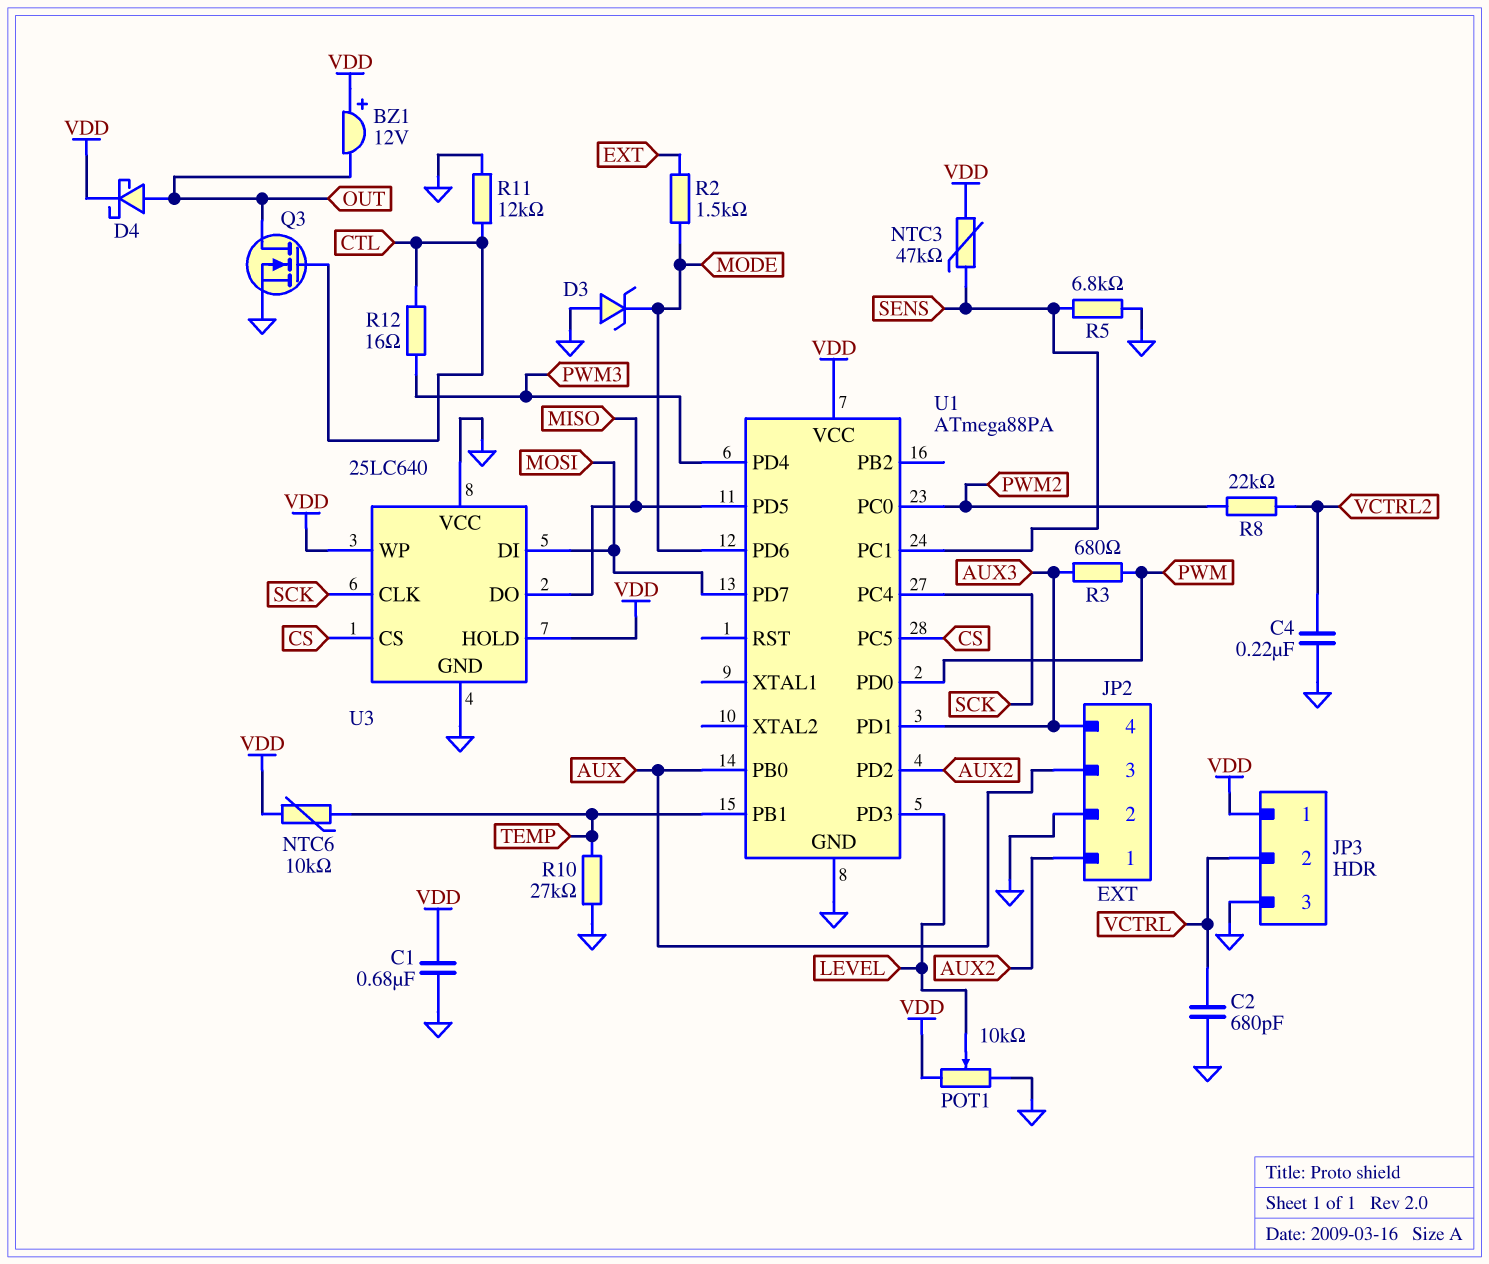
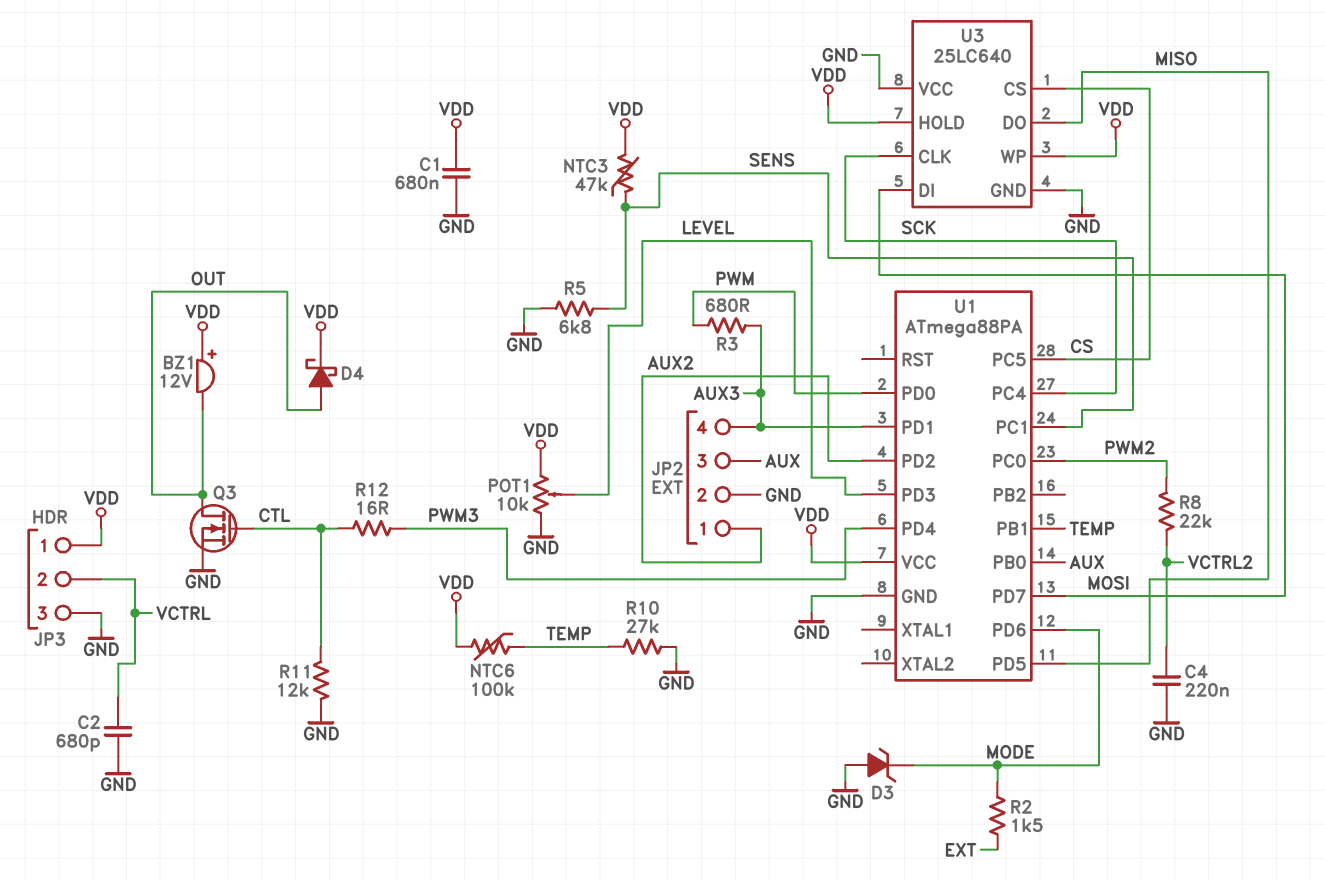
NTC6: 10k (TEMP, VDD) -> 100k (TEMP, VDD)

